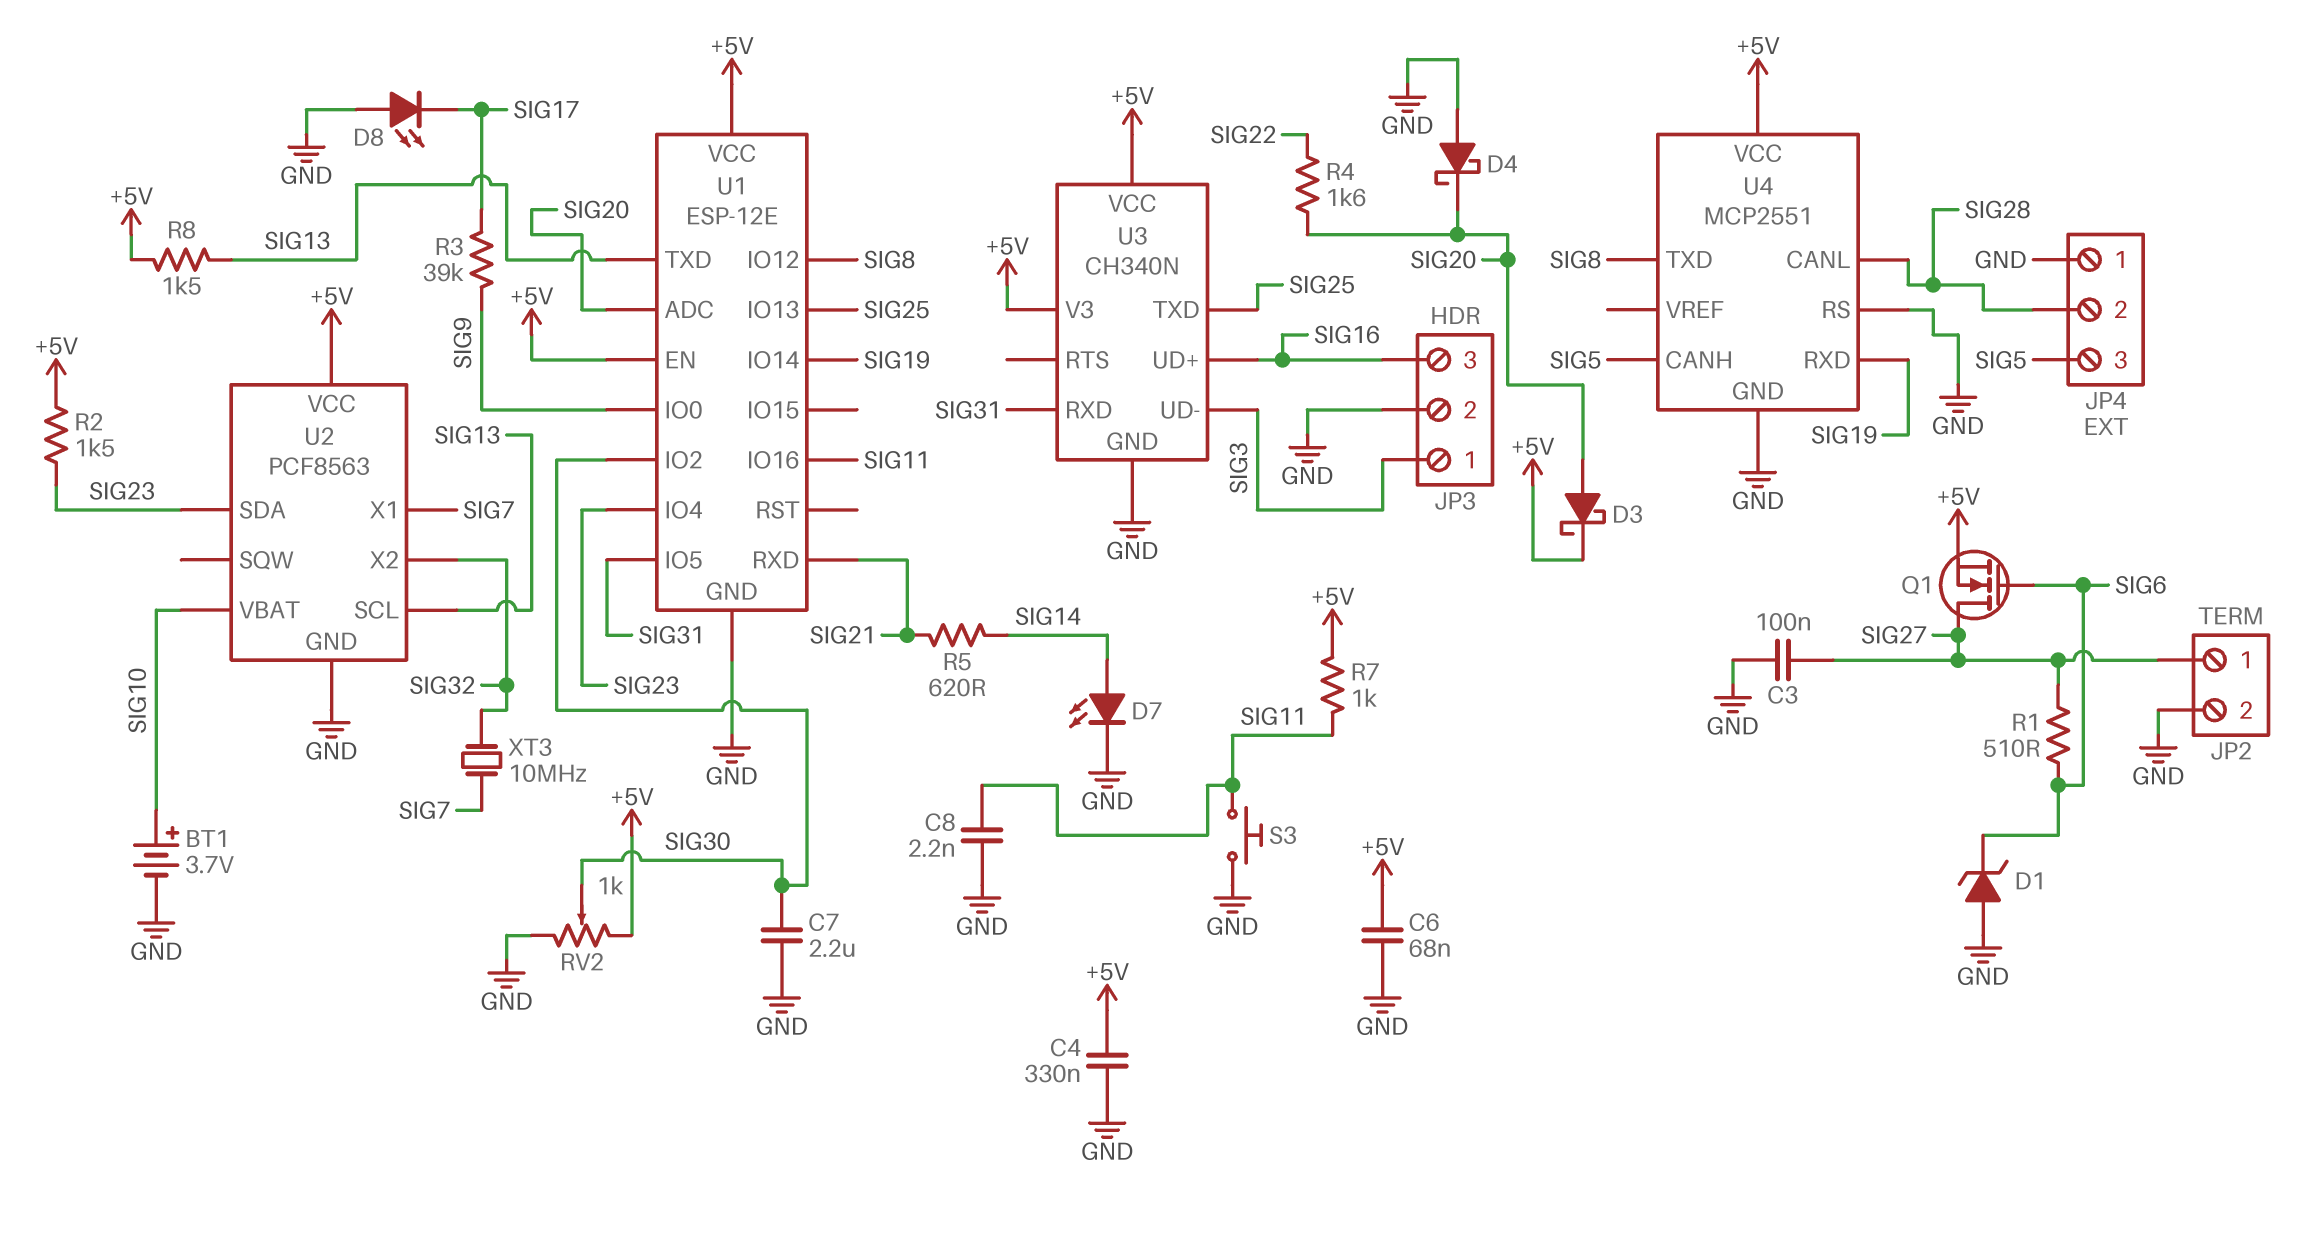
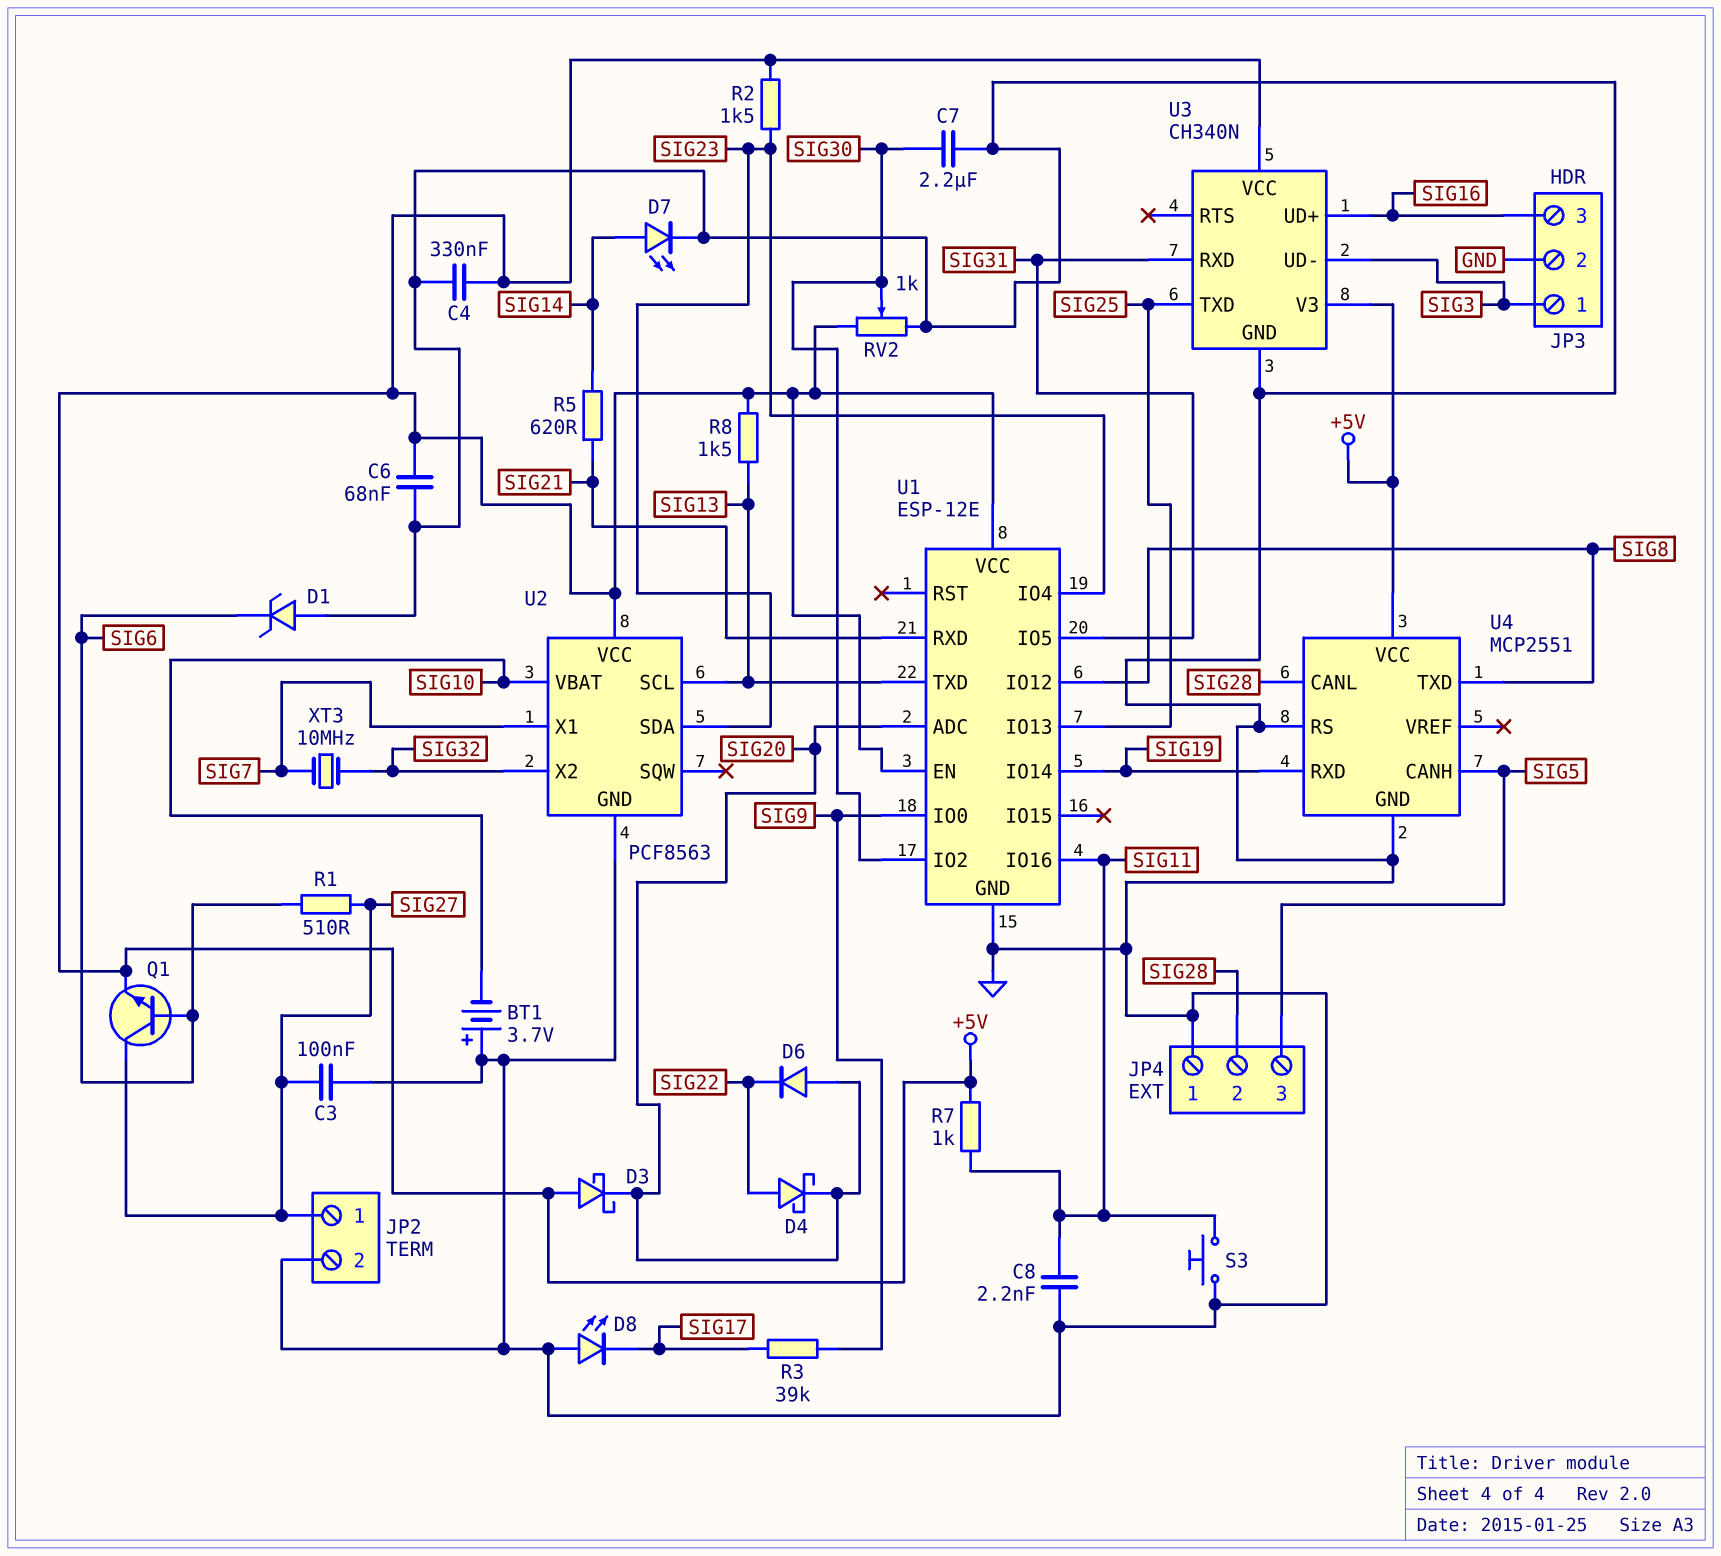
BT1: 3.7V (plus SIG10, minus GND) -> 3.7V (plus GND, minus SIG10)
D3: schottky (A SIG20, K +5V) -> schottky (A +5V, K SIG20)
D4: schottky (A GND, K SIG20) -> schottky (A SIG22, K SIG20)
D6: none -> diode (A SIG20, K SIG22)
Q1: NMOS (G SIG6, D SIG27, S +5V) -> NPN (B SIG6, C SIG27, E +5V)
R4: 1.6k (SIG20, SIG22) -> none

